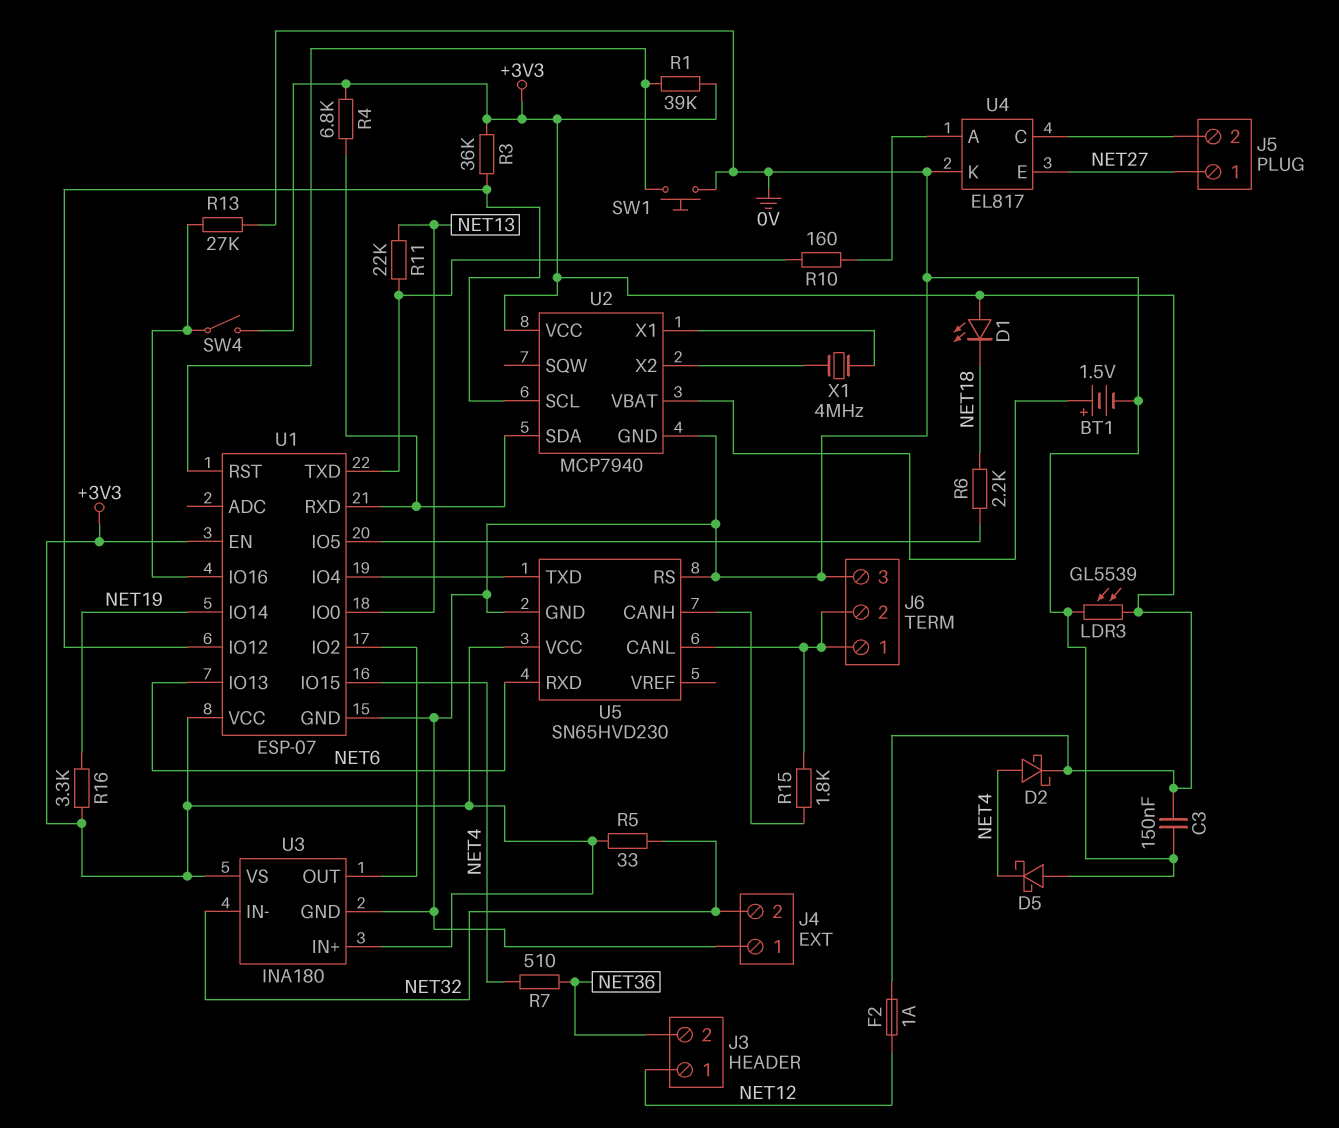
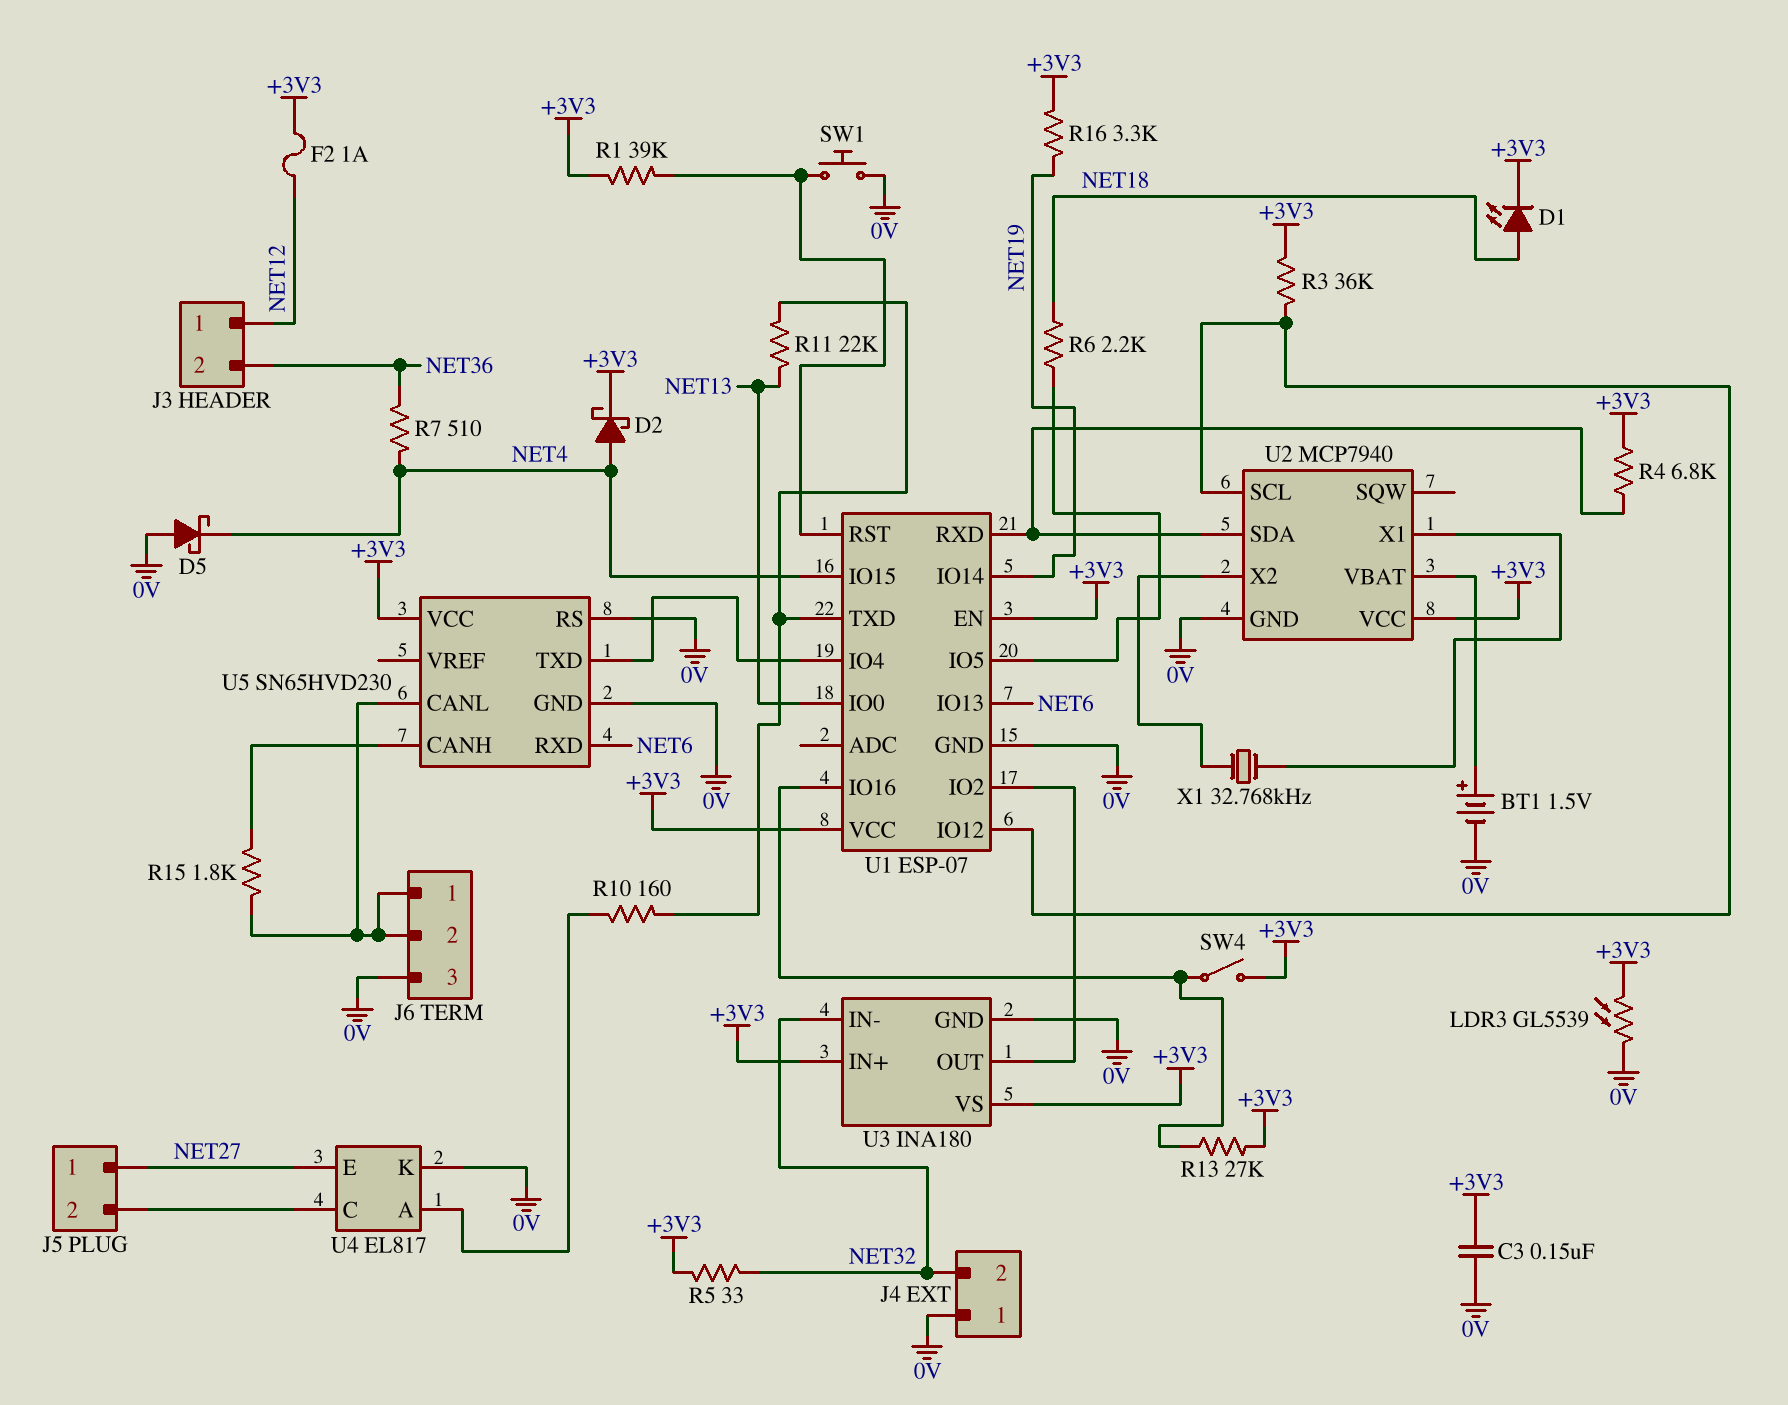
D1: LED (A +3V3, K NET18) -> LED (A NET18, K +3V3)
R13: 27k (0V, U1/IO16) -> 27k (+3V3, U1/IO16)
X1: 4MHz (U2/X1, U2/X2) -> 32.768kHz (U2/X1, U2/X2)

